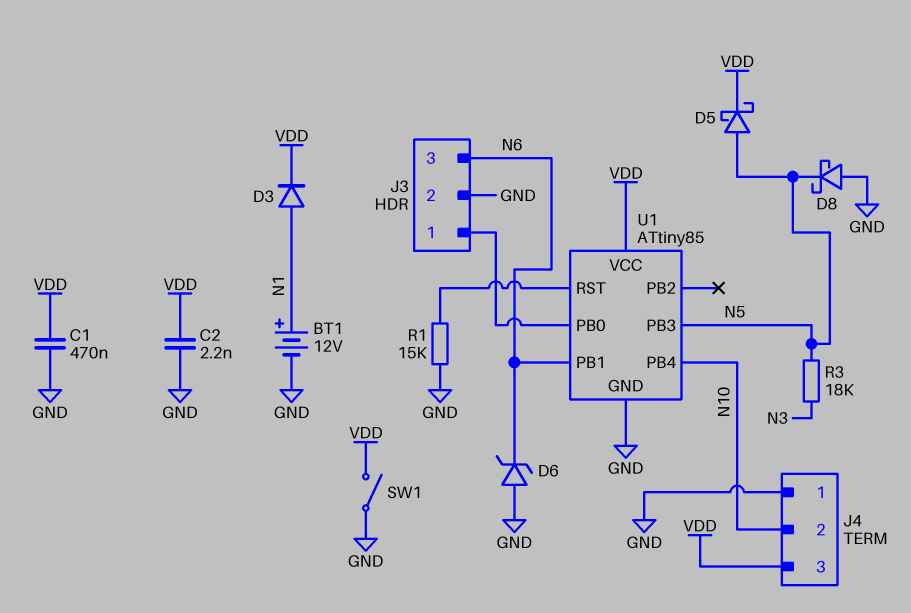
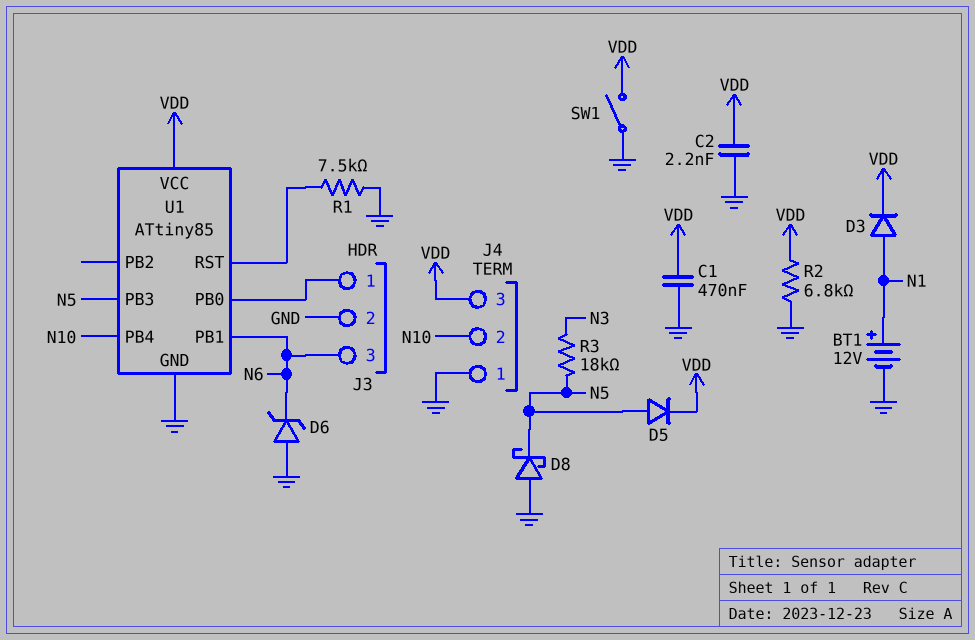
D5: schottky (A N5, K VDD) -> diode (A N5, K VDD)
R1: 15k (GND, U1/RST) -> 7.5k (GND, U1/RST)
R2: none -> 6.8k (GND, VDD)

